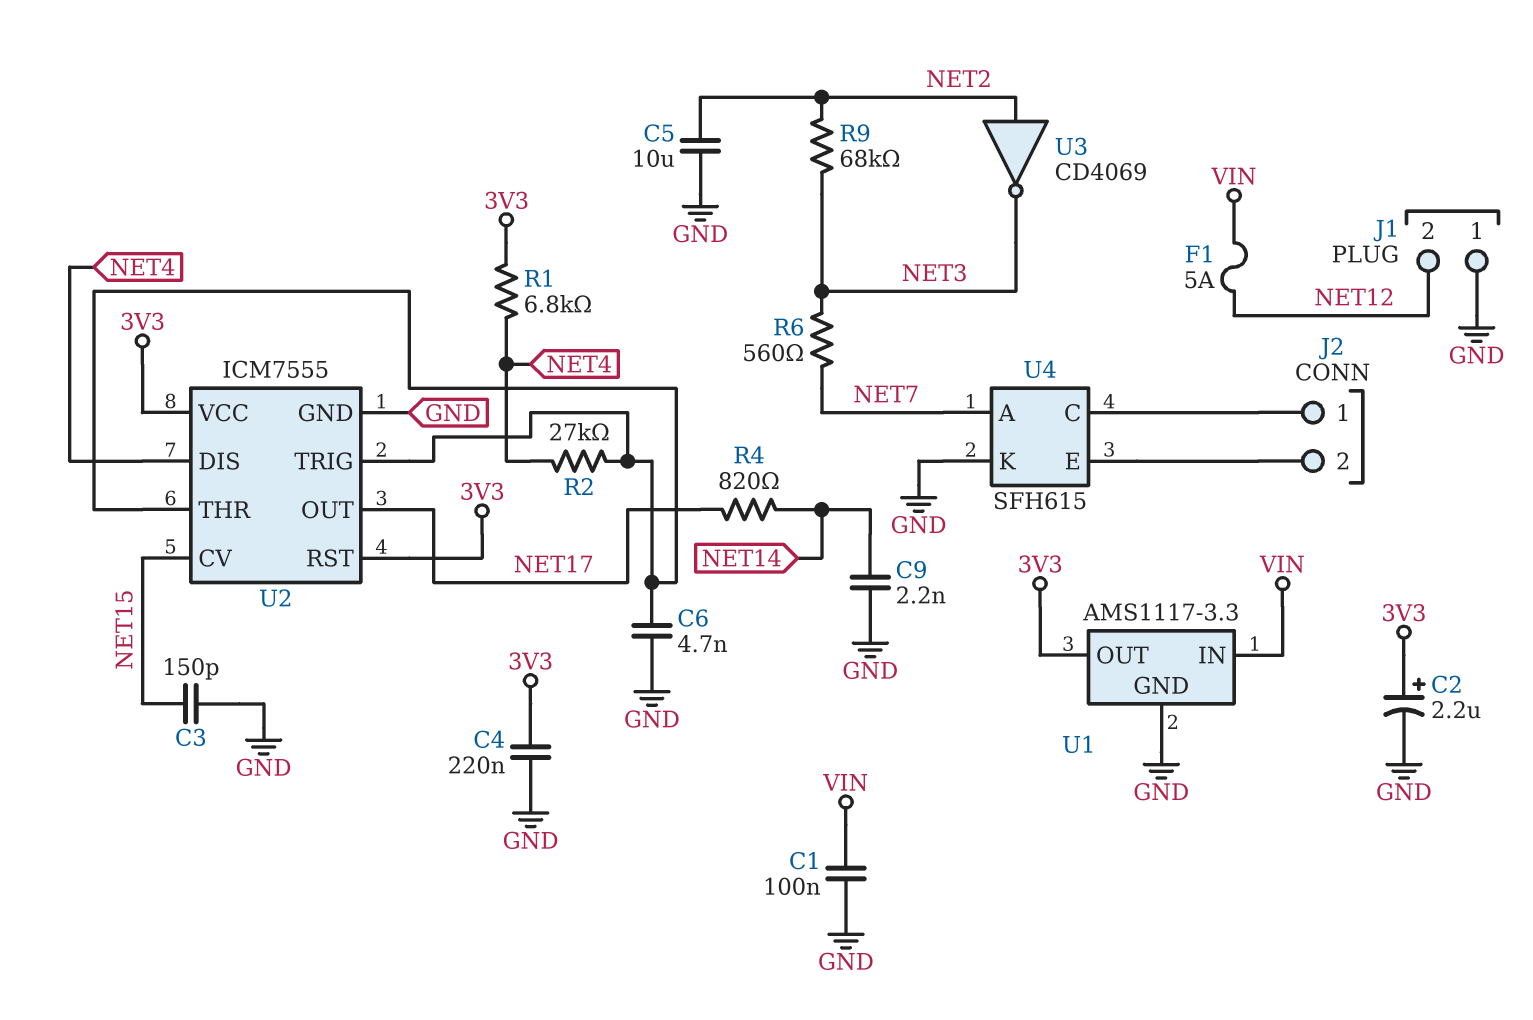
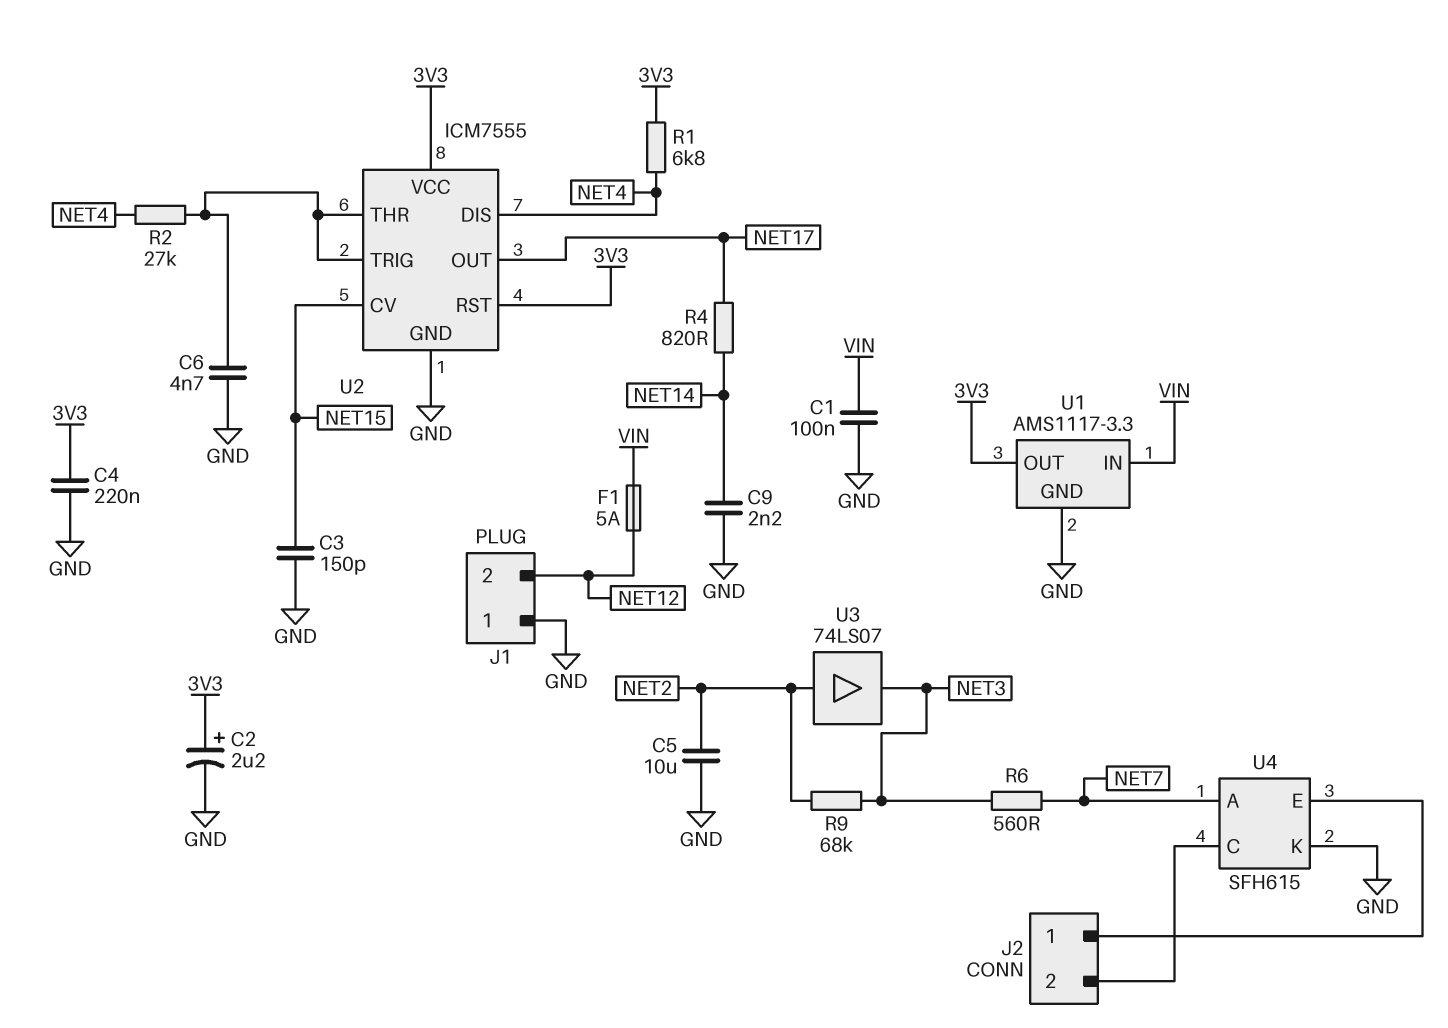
U3: NOT CD4069 (in NET2, out NET3) -> buffer 74LS07 (in NET2, out NET3)
U4 pin C: J2/1 -> J2/2
U4 pin E: J2/2 -> J2/1

